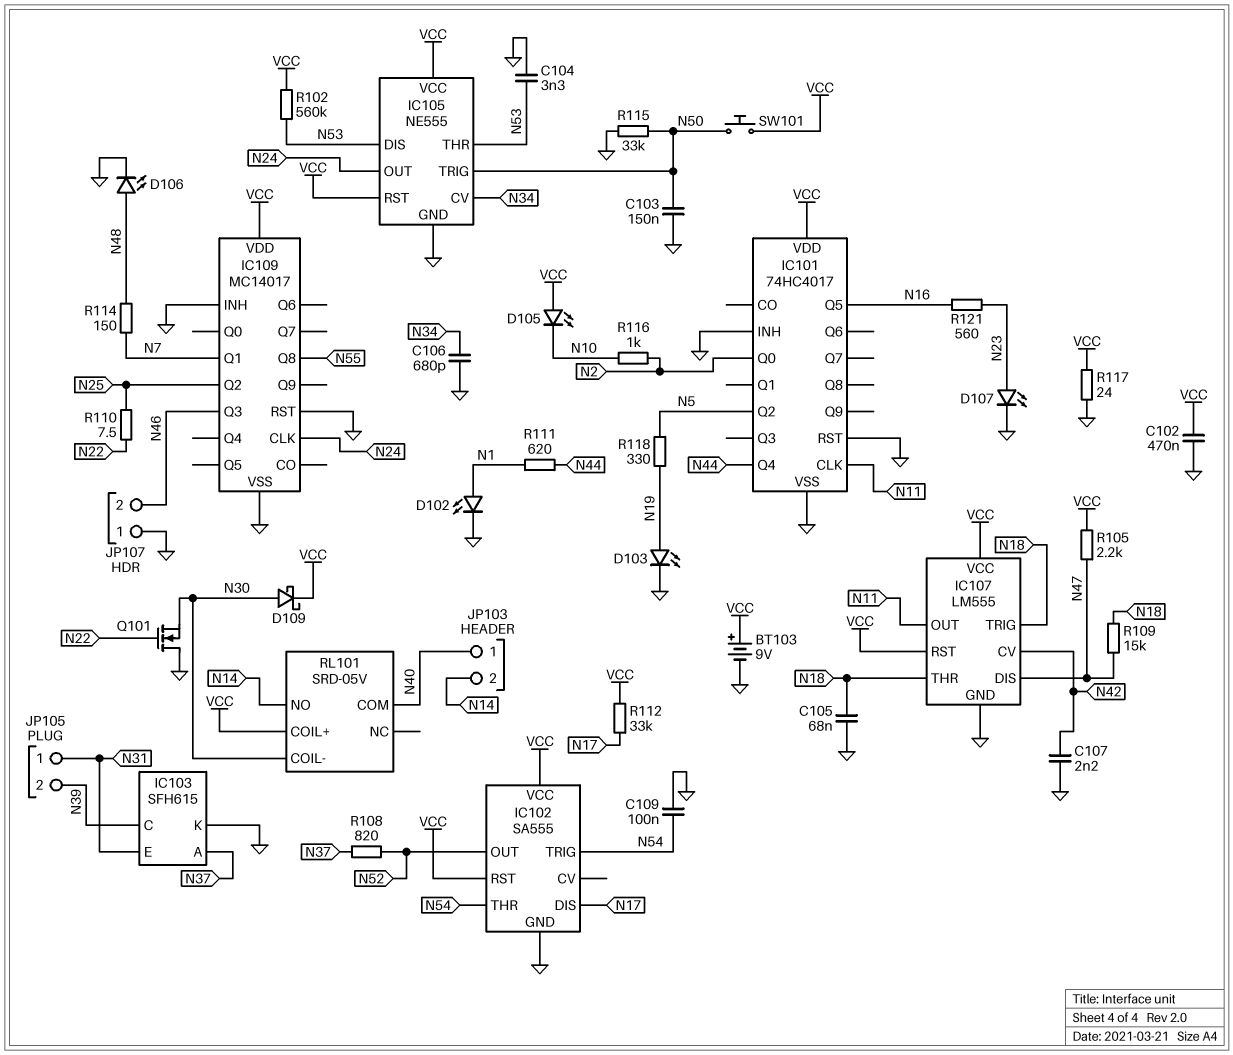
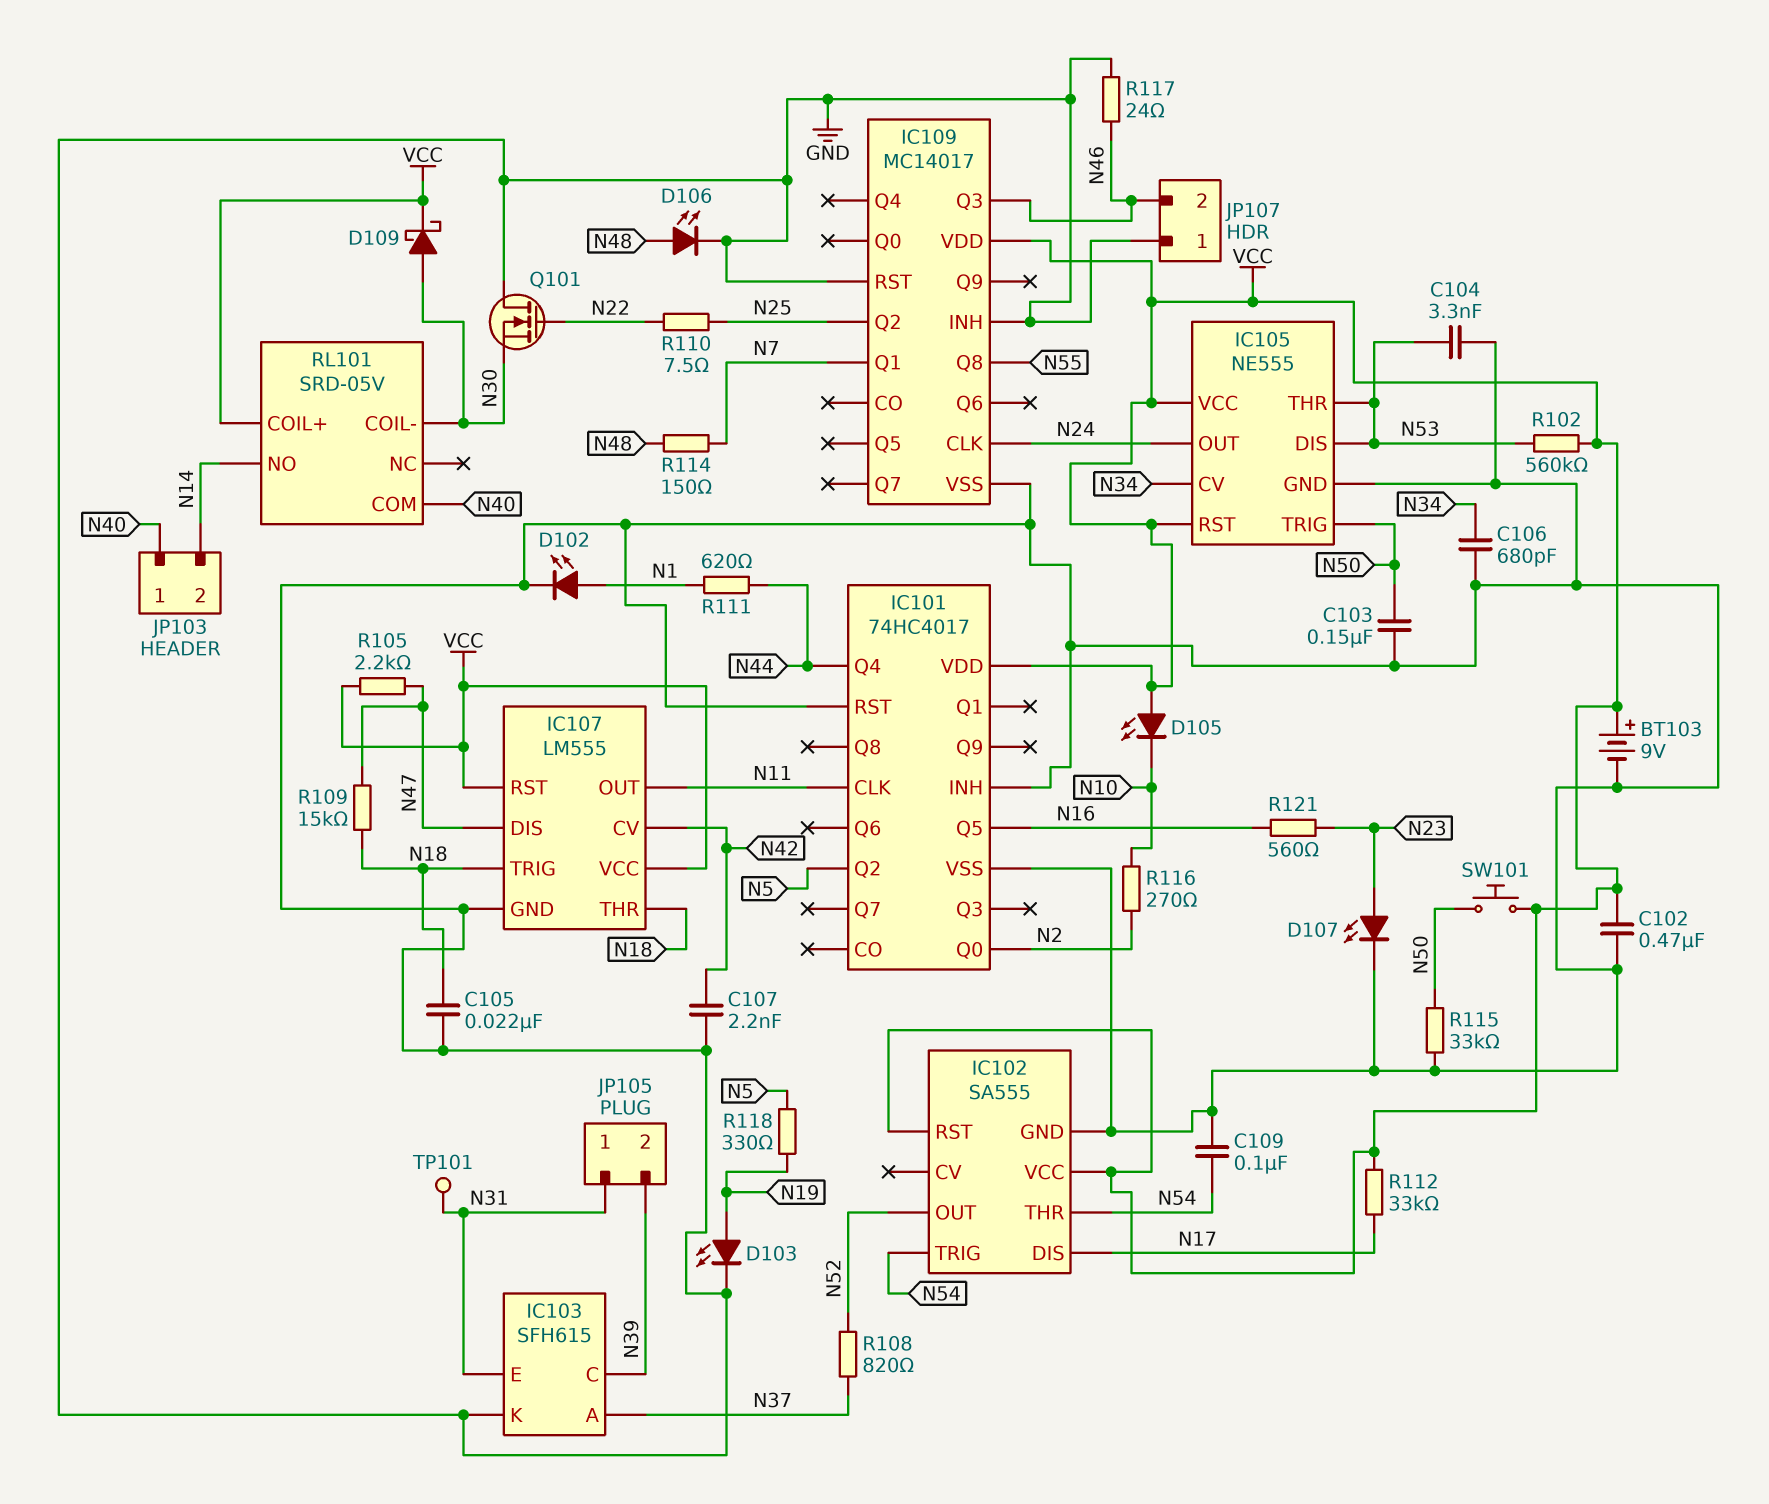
C105: 68nF (GND, N18) -> 22nF (GND, N18)
R116: 1k (N2, N10) -> 270 (N2, N10)
R117: 24 (GND, VCC) -> 24 (GND, N46)
TP101: none -> test point (N31)

